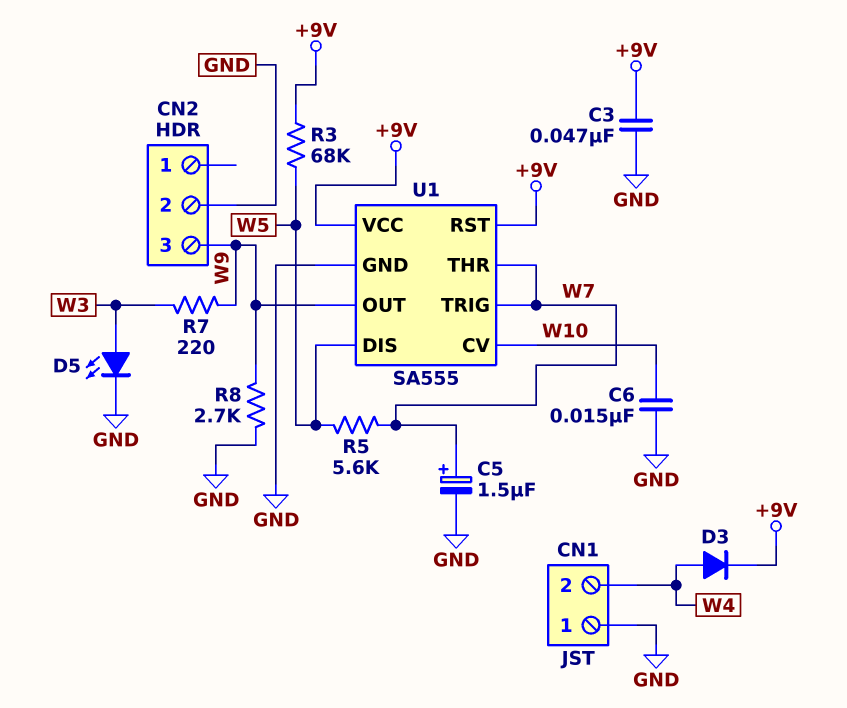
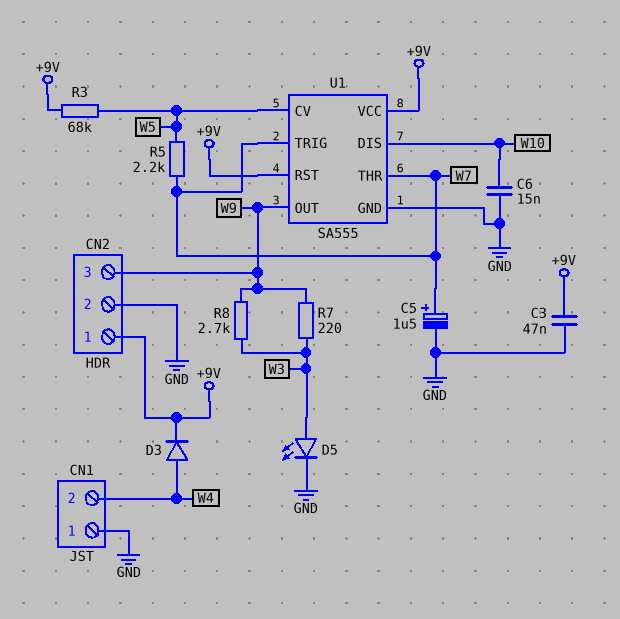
CN2 pin 1: none -> +9V
R5: 5.6k (W5, W7) -> 2.2k (W5, W7)
R8: 2.7k (GND, W9) -> 2.7k (W3, W9)
U1 pin CV: W10 -> W5
U1 pin DIS: W5 -> W10

